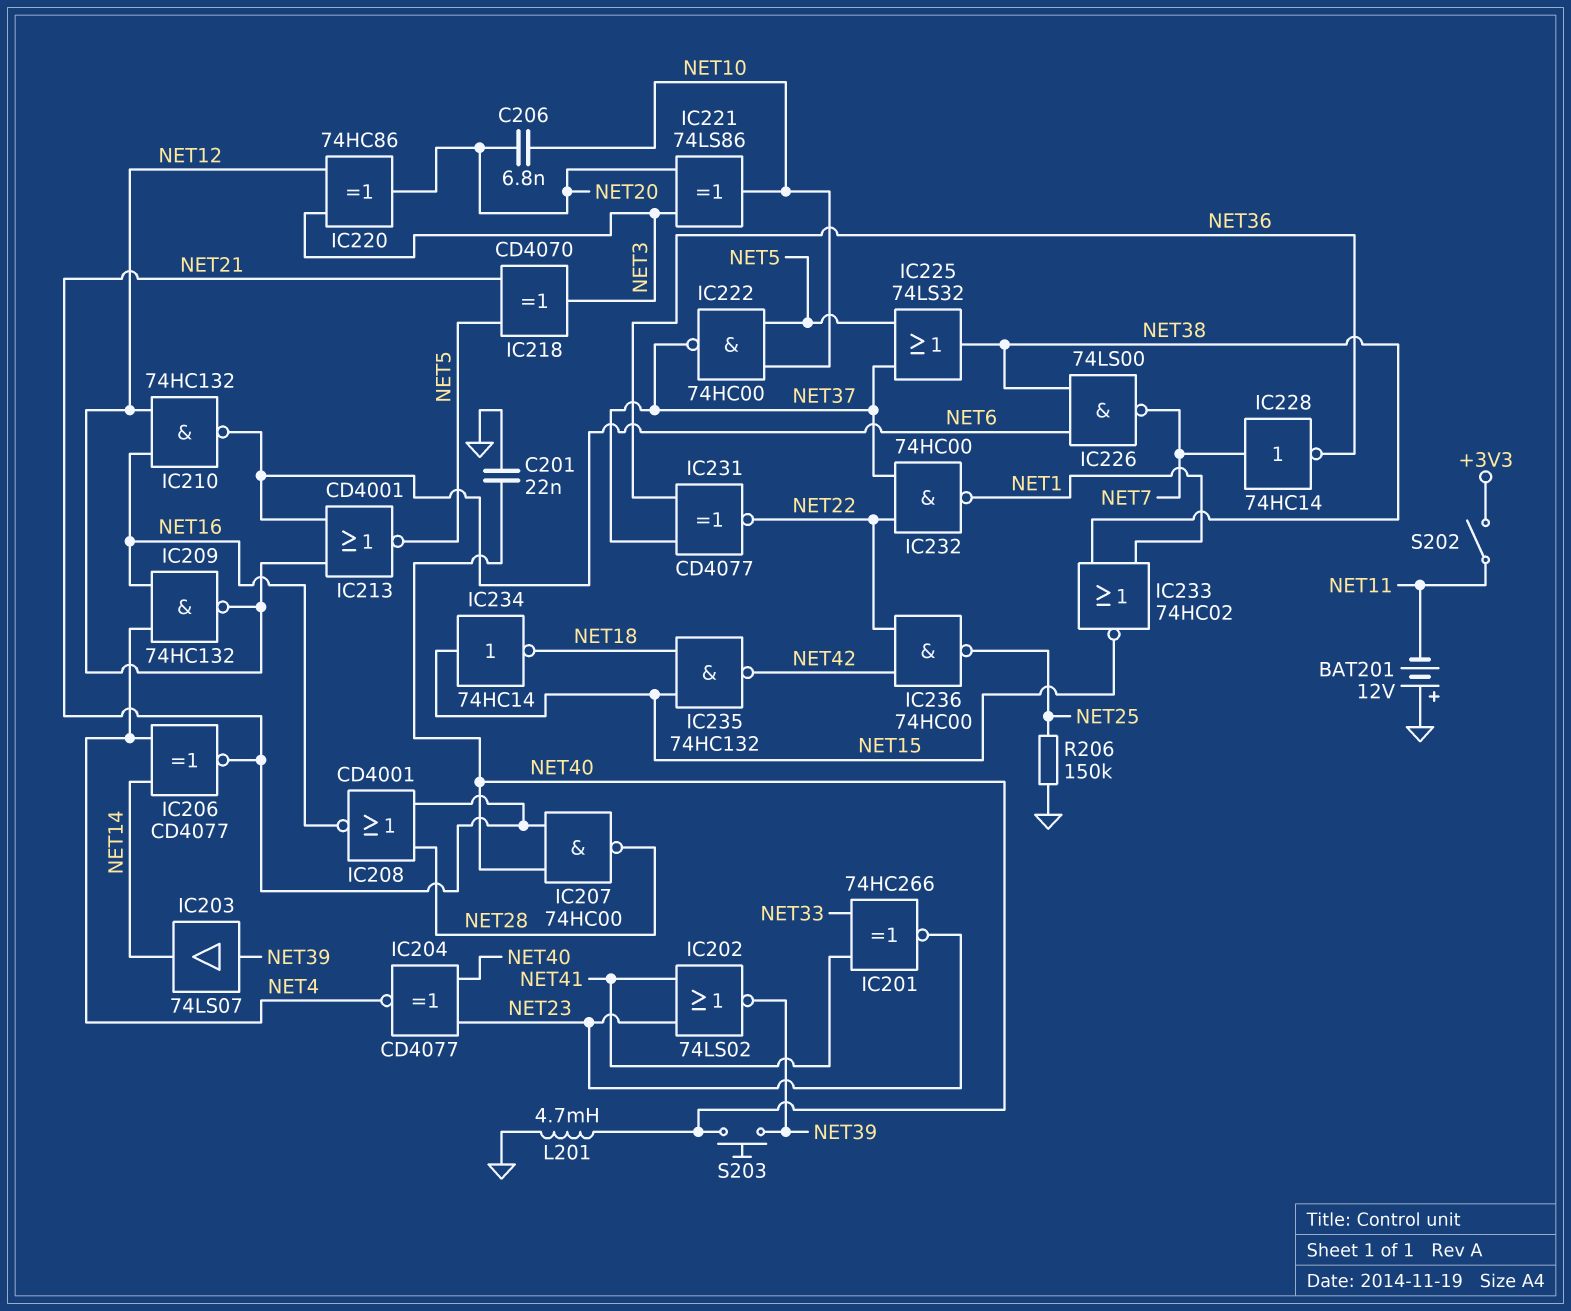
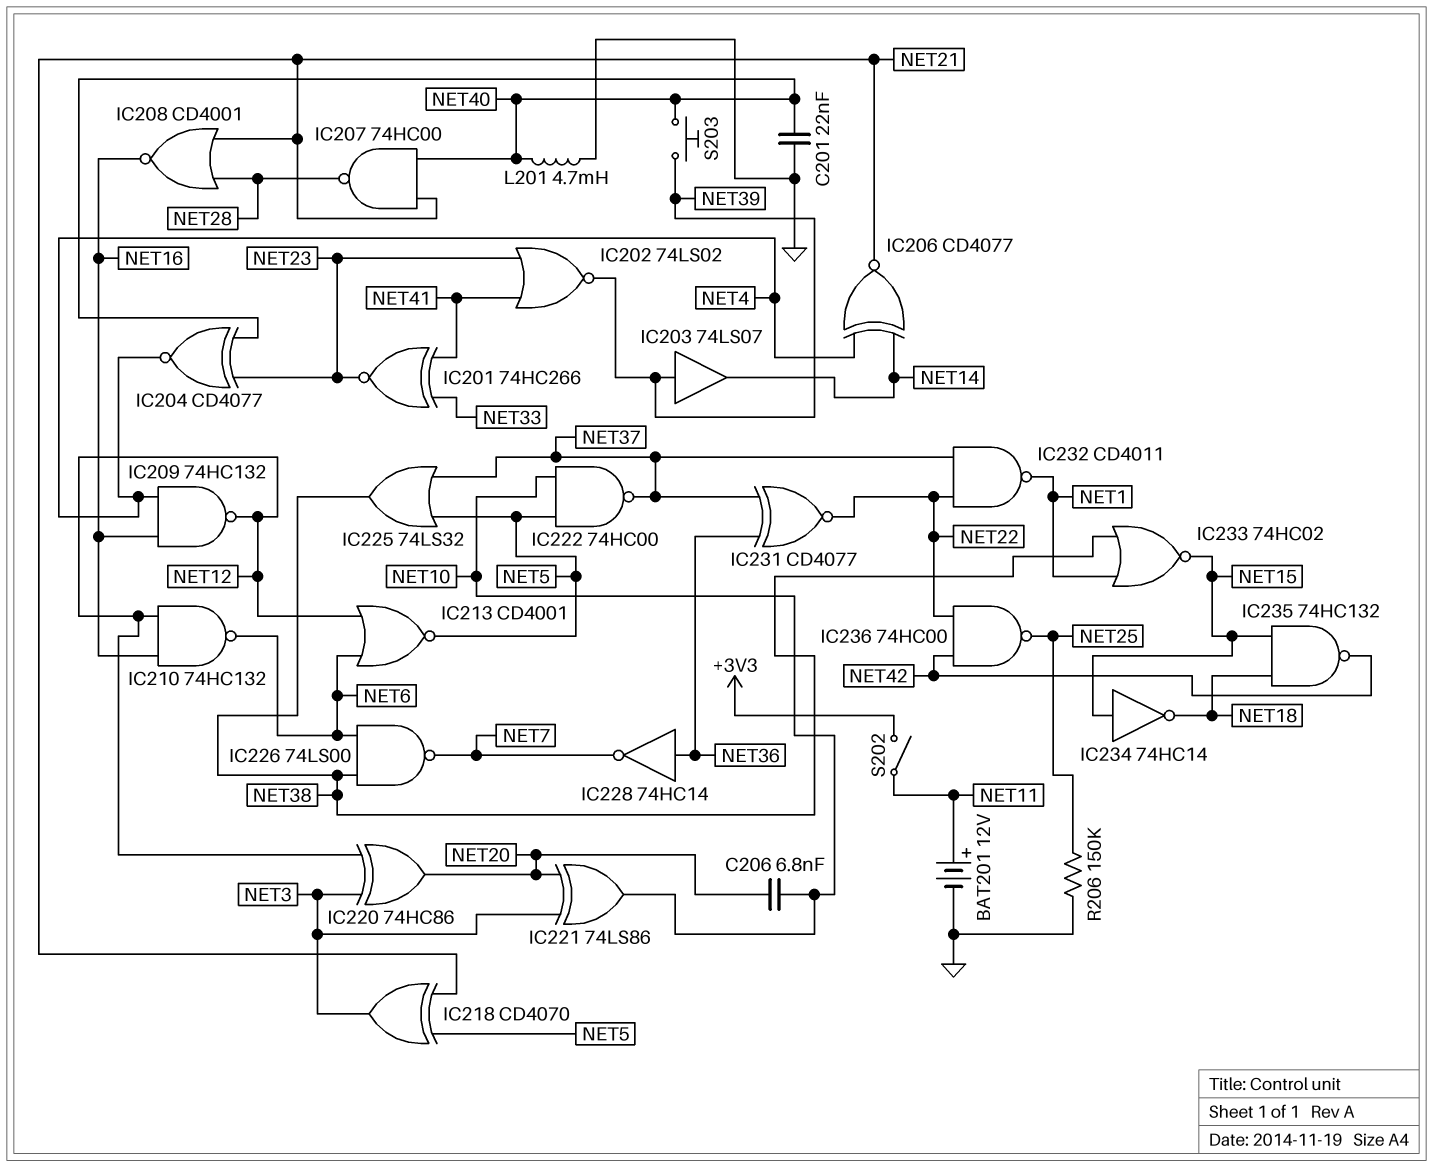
BAT201: 12V (plus GND, minus NET11) -> 12V (plus NET11, minus GND)
IC228: NOT 74HC14 (in NET7, out NET36) -> NOT 74HC14 (in NET36, out NET7)
IC232: NAND 74HC00 (in NET22, in NET37, out NET1) -> NAND CD4011 (in NET22, in NET37, out NET1)

